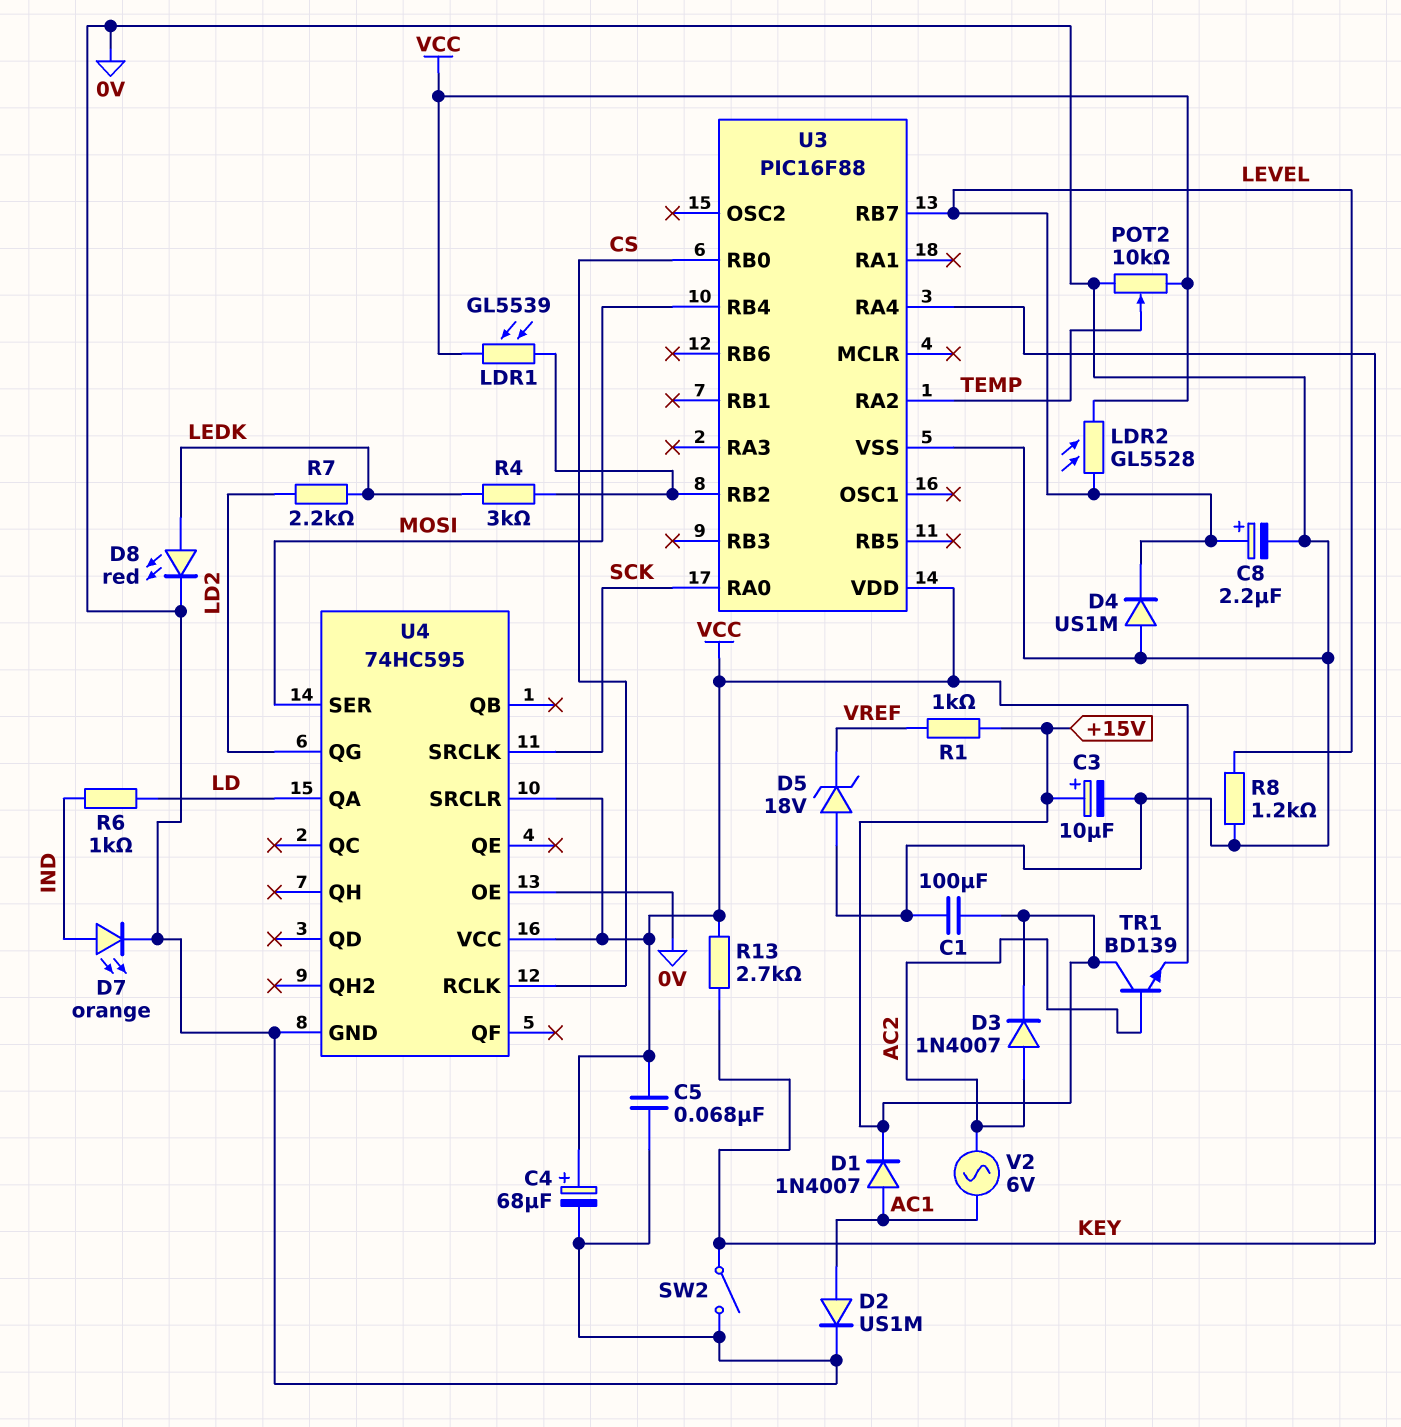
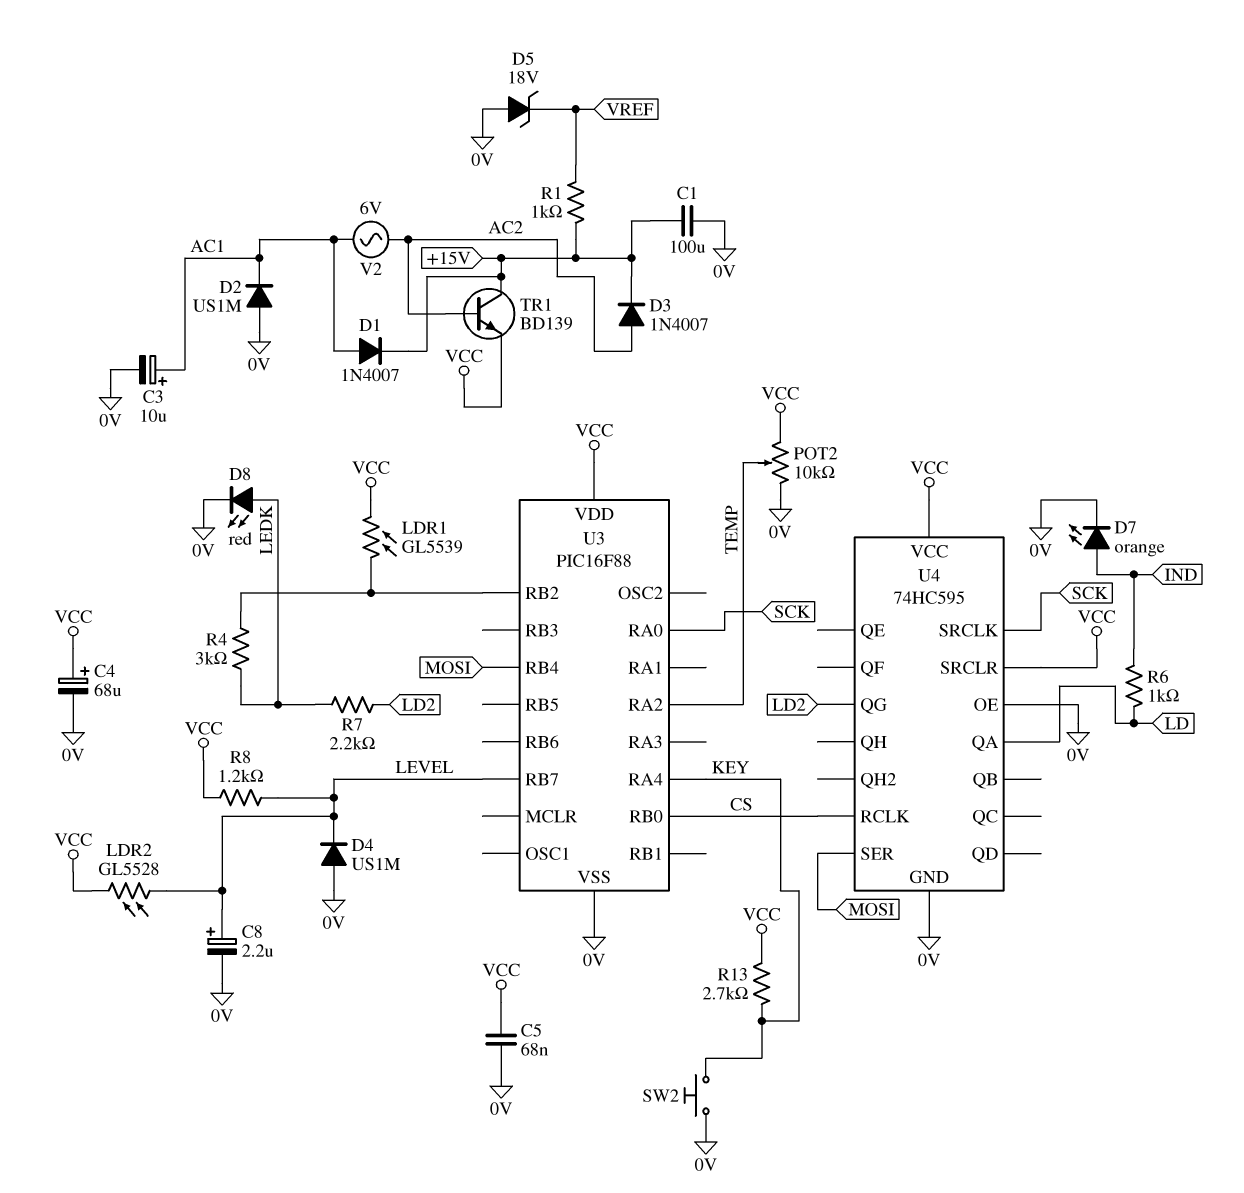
C3: 10uF (plus +15V, minus 0V) -> 10uF (plus AC1, minus 0V)
D2: diode US1M (A AC1, K 0V) -> diode US1M (A 0V, K AC1)
R8: 1.2k (0V, LEVEL) -> 1.2k (LEVEL, VCC)
SW2: switch (0V, KEY) -> button (0V, KEY)

